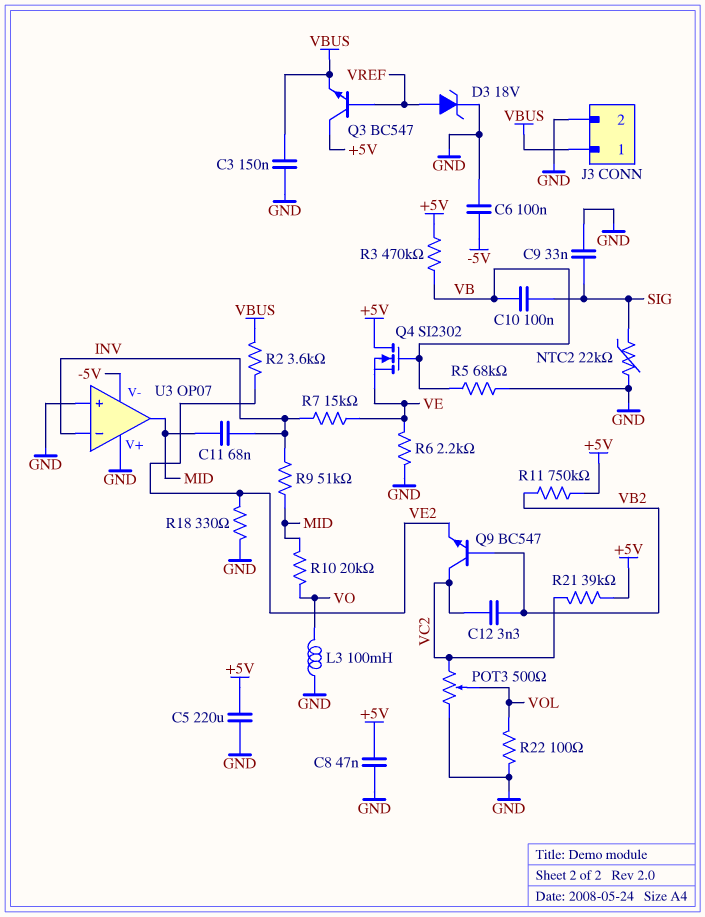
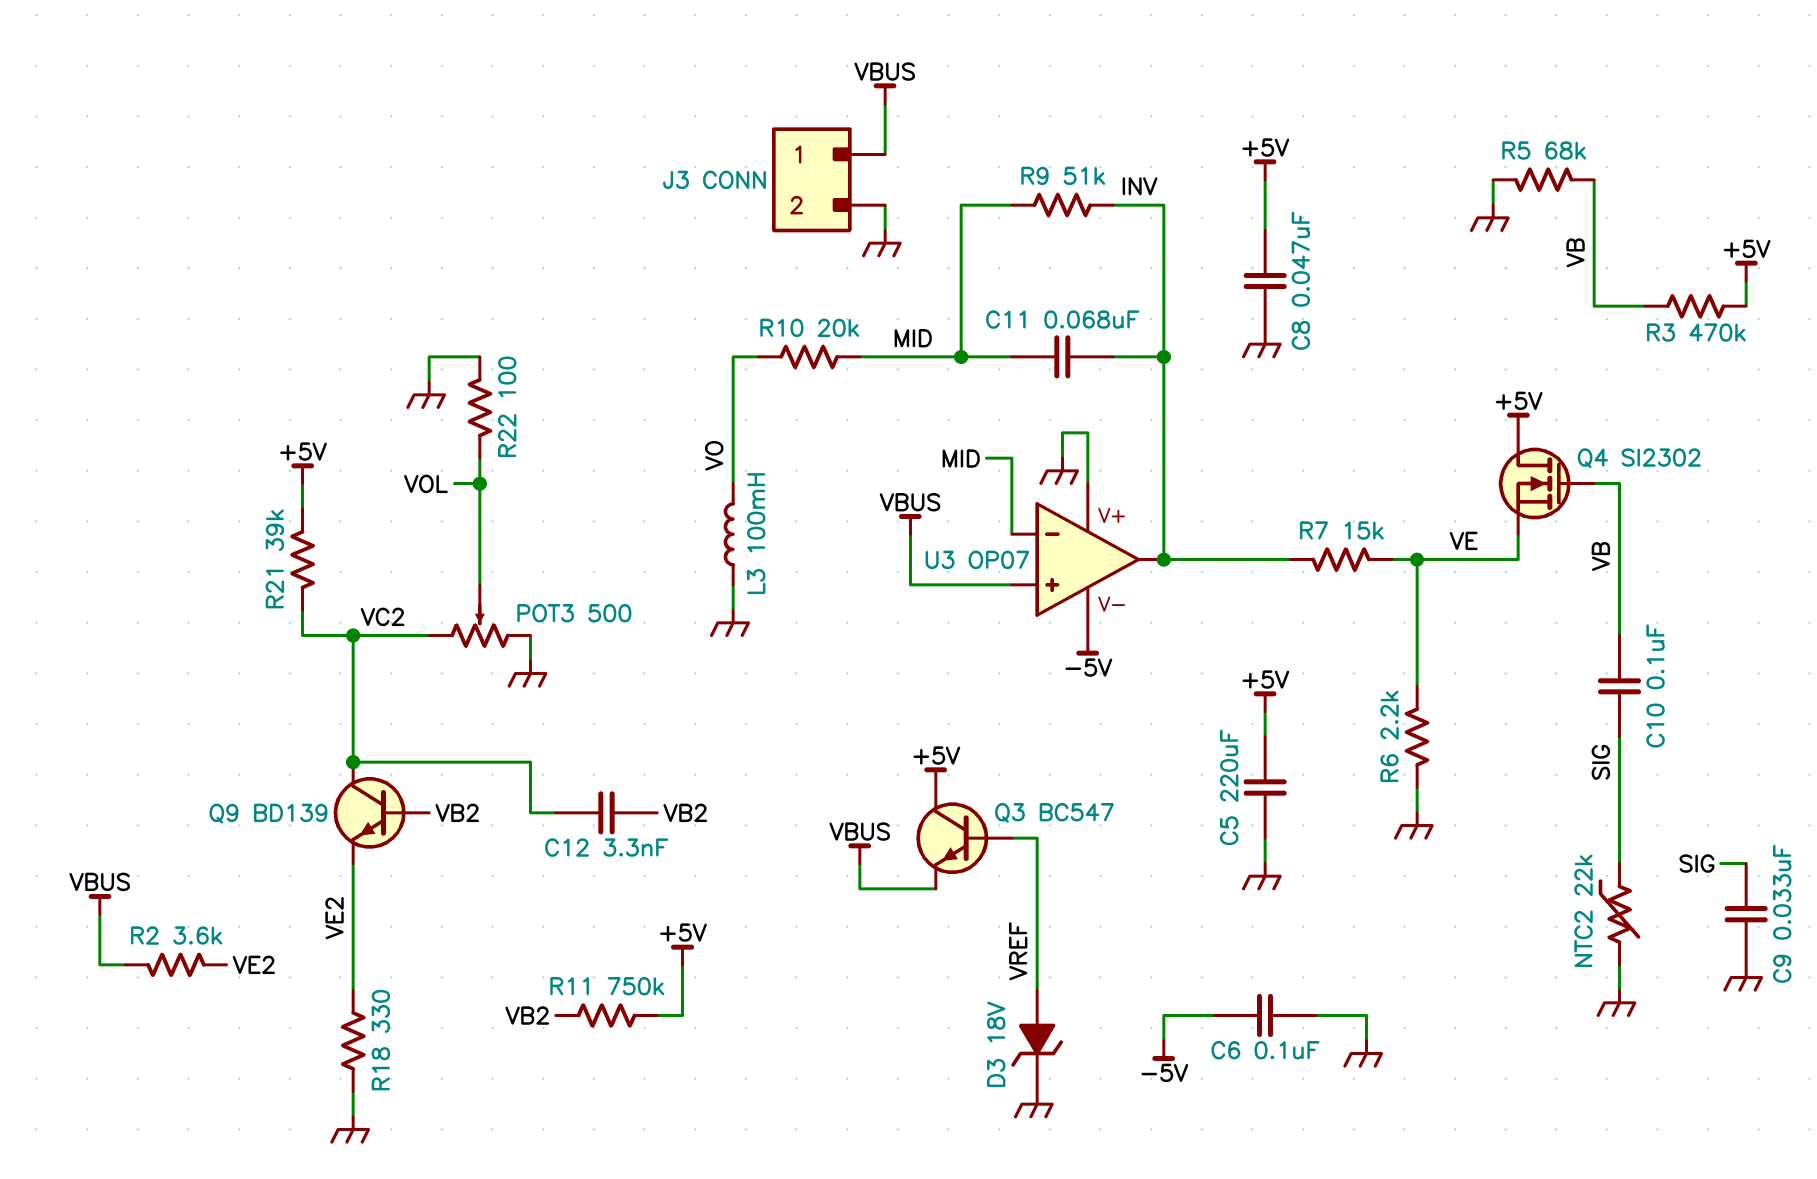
C3: 150nF (GND, VBUS) -> none
Q9: NPN BC547 (B VB2, C VC2, E VE2) -> NPN BD139 (B VB2, C VC2, E VE2)
U3 pin in+: GND -> VBUS
U3 pin in-: INV -> MID
U3 pin out: MID -> INV

